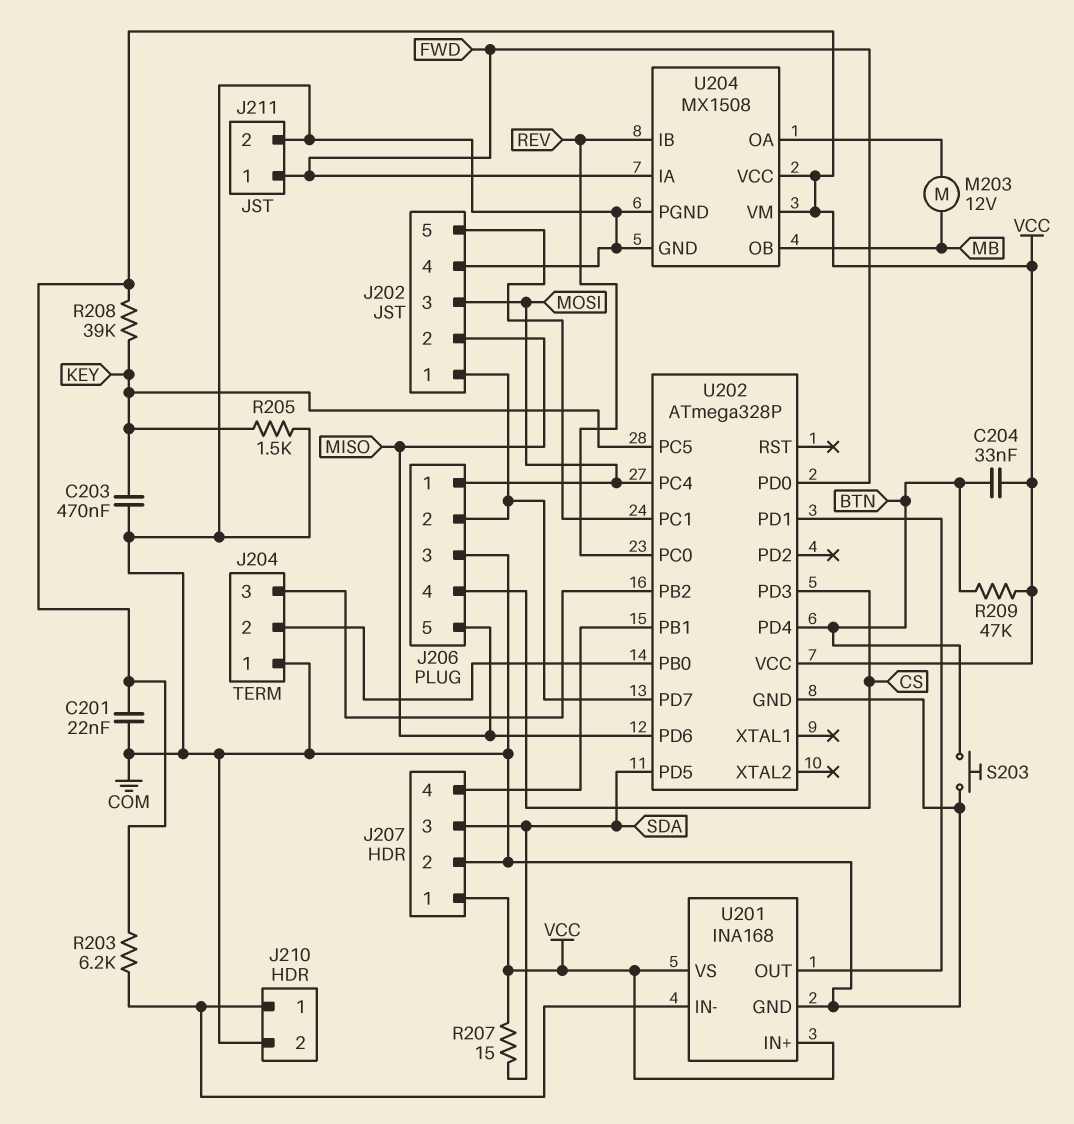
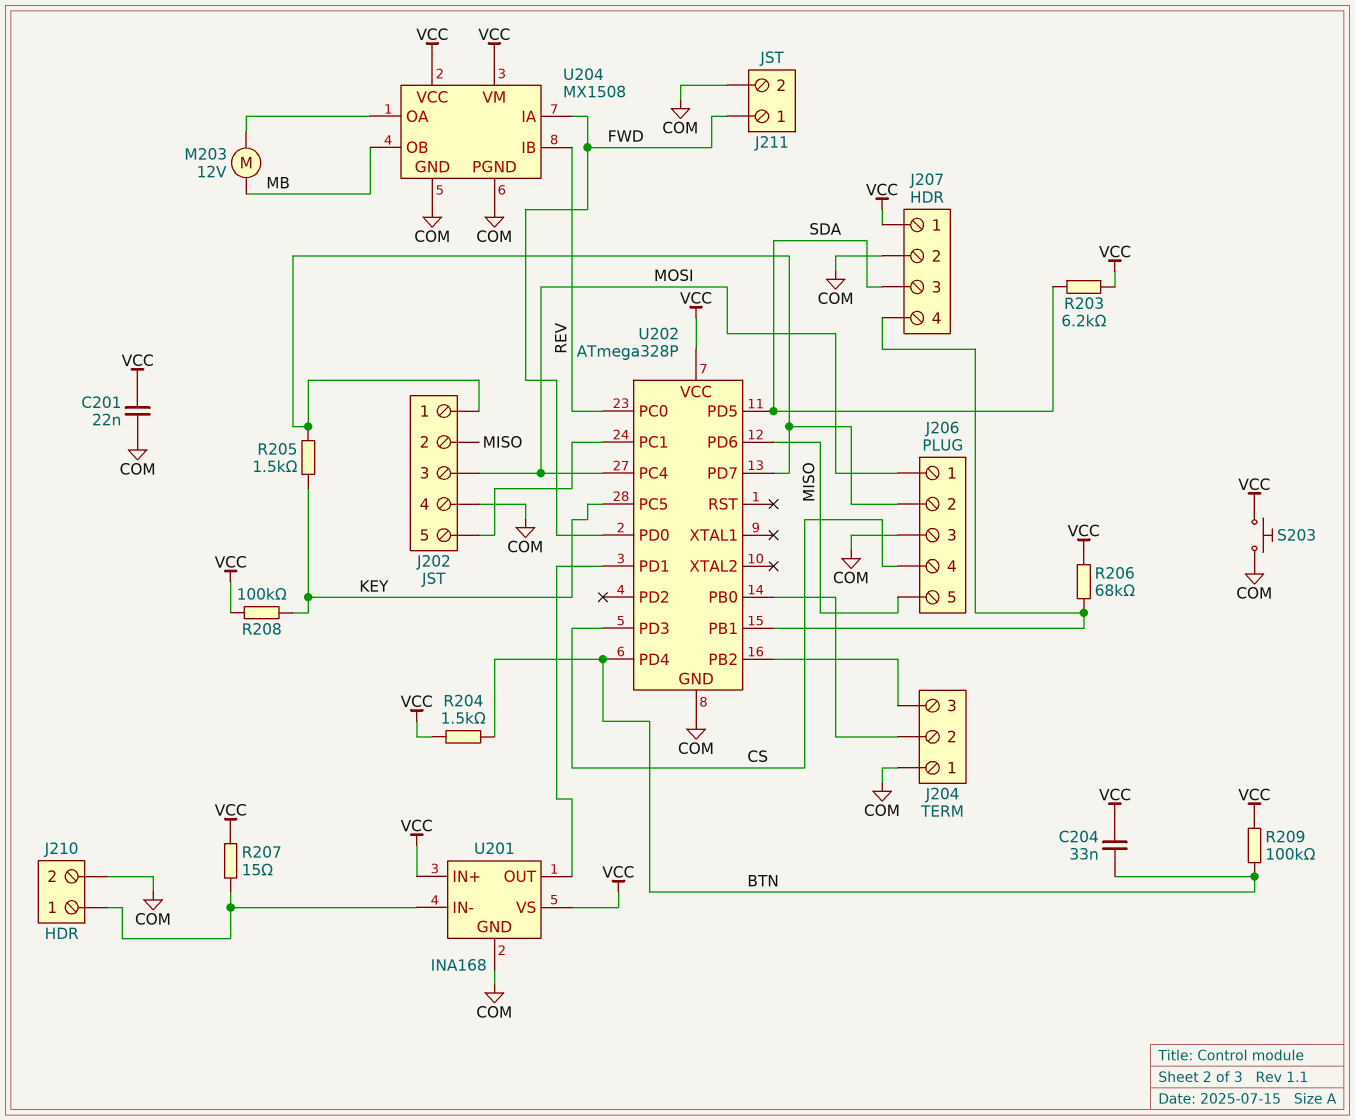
C203: 470nF (COM, KEY) -> none
R203: 6.2k (J210/1, VCC) -> 6.2k (SDA, VCC)
R204: none -> 1.5k (BTN, VCC)
R205: 1.5k (COM, KEY) -> 1.5k (J202/1, KEY)
R206: none -> 68k (J207/4, VCC)
R207: 15 (SDA, VCC) -> 15 (J210/1, VCC)
R208: 39k (KEY, VCC) -> 100k (KEY, VCC)
R209: 47k (BTN, VCC) -> 100k (BTN, VCC)
S203: button (BTN, COM) -> button (COM, VCC)

